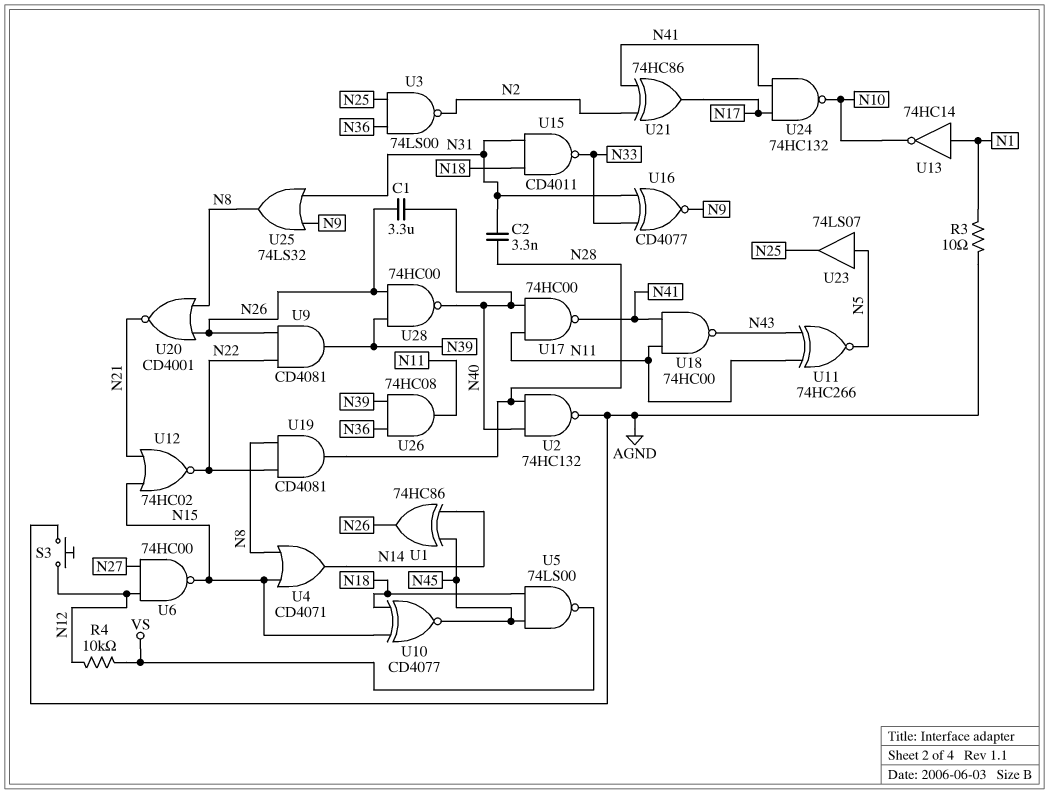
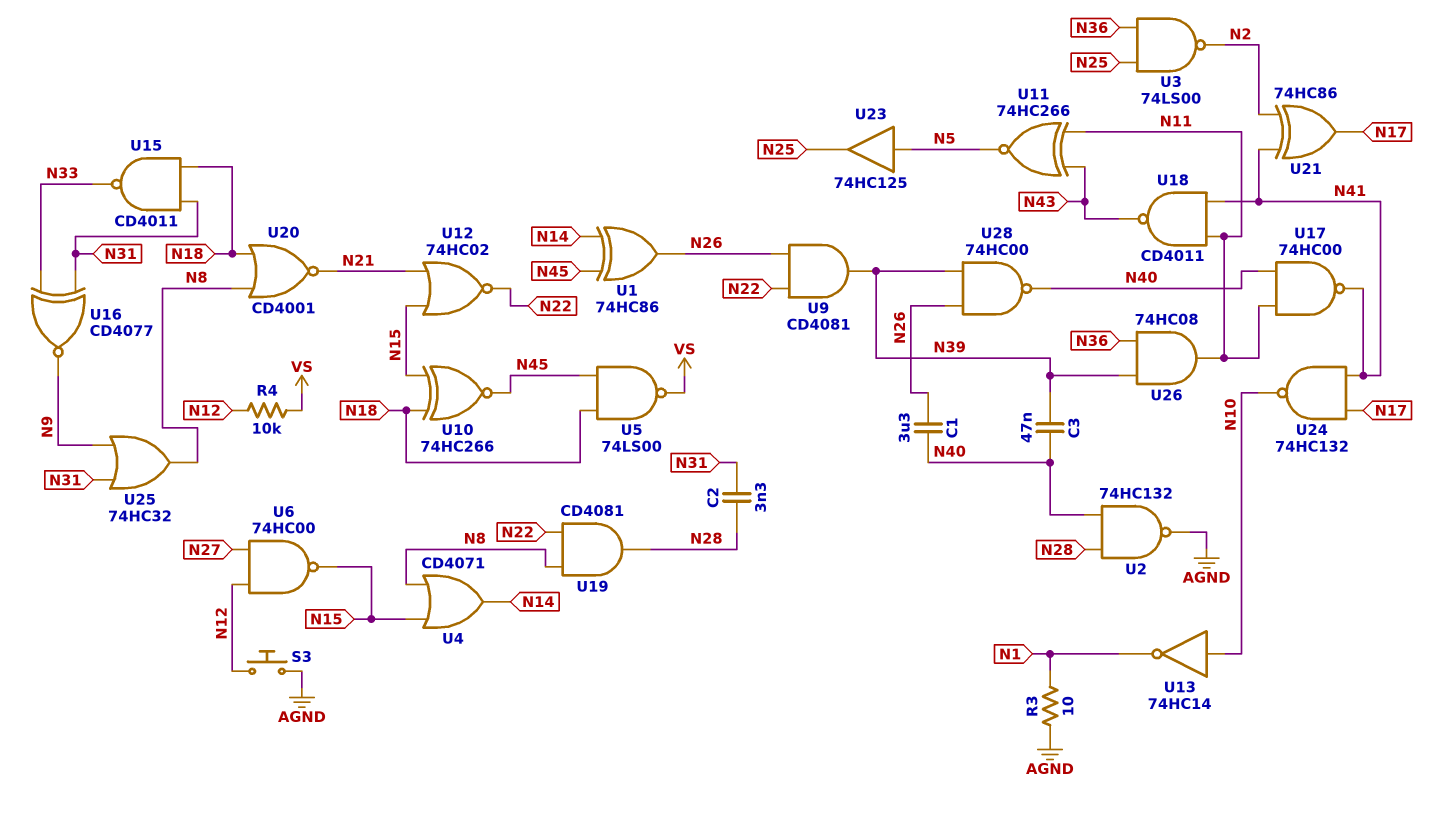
C3: none -> 47nF (N39, N40)
U10: XNOR CD4077 (in N15, in N18, out N45) -> XNOR 74HC266 (in N15, in N18, out N45)
U13: NOT 74HC14 (in N1, out N10) -> NOT 74HC14 (in N10, out N1)
U18: NAND 74HC00 (in N11, in N41, out N43) -> NAND CD4011 (in N11, in N41, out N43)
U20: NOR CD4001 (in N8, in N26, out N21) -> NOR CD4001 (in N8, in N18, out N21)
U23: buffer 74LS07 (in N5, out N25) -> buffer 74HC125 (in N5, out N25)
U25: OR 74LS32 (in N9, in N31, out N8) -> OR 74HC32 (in N9, in N31, out N8)

